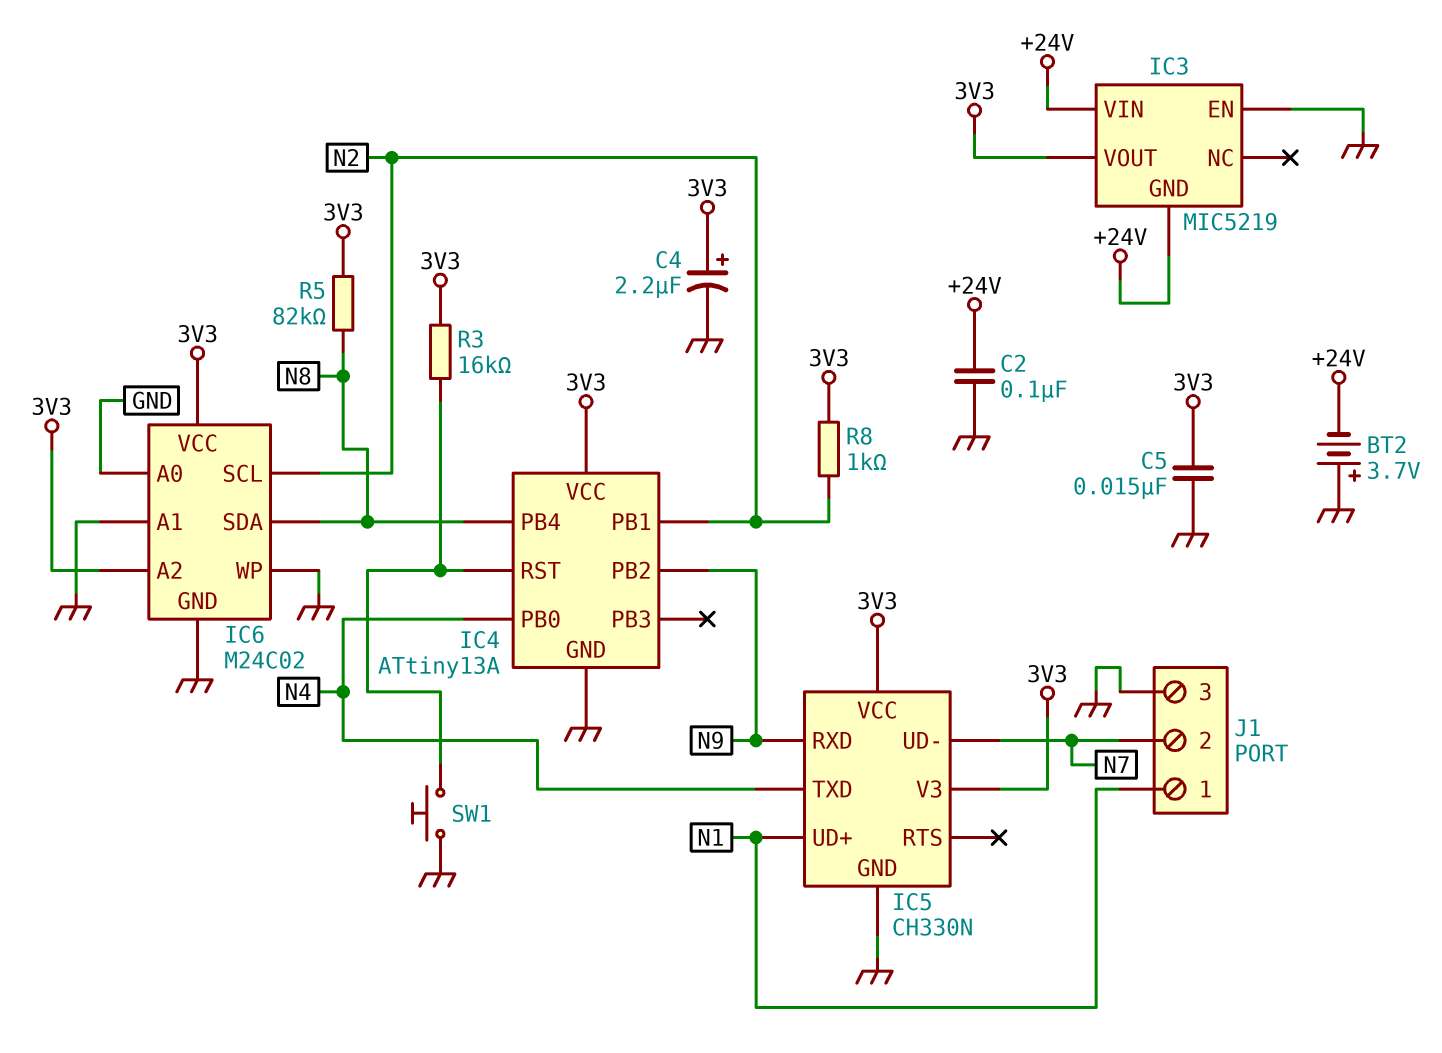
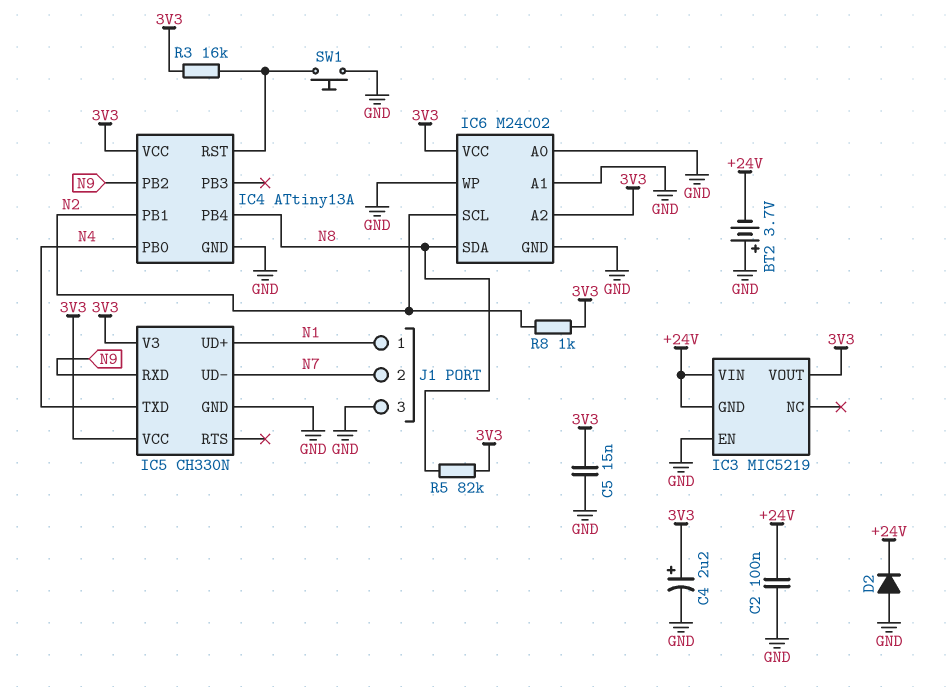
D2: none -> diode (A GND, K +24V)

